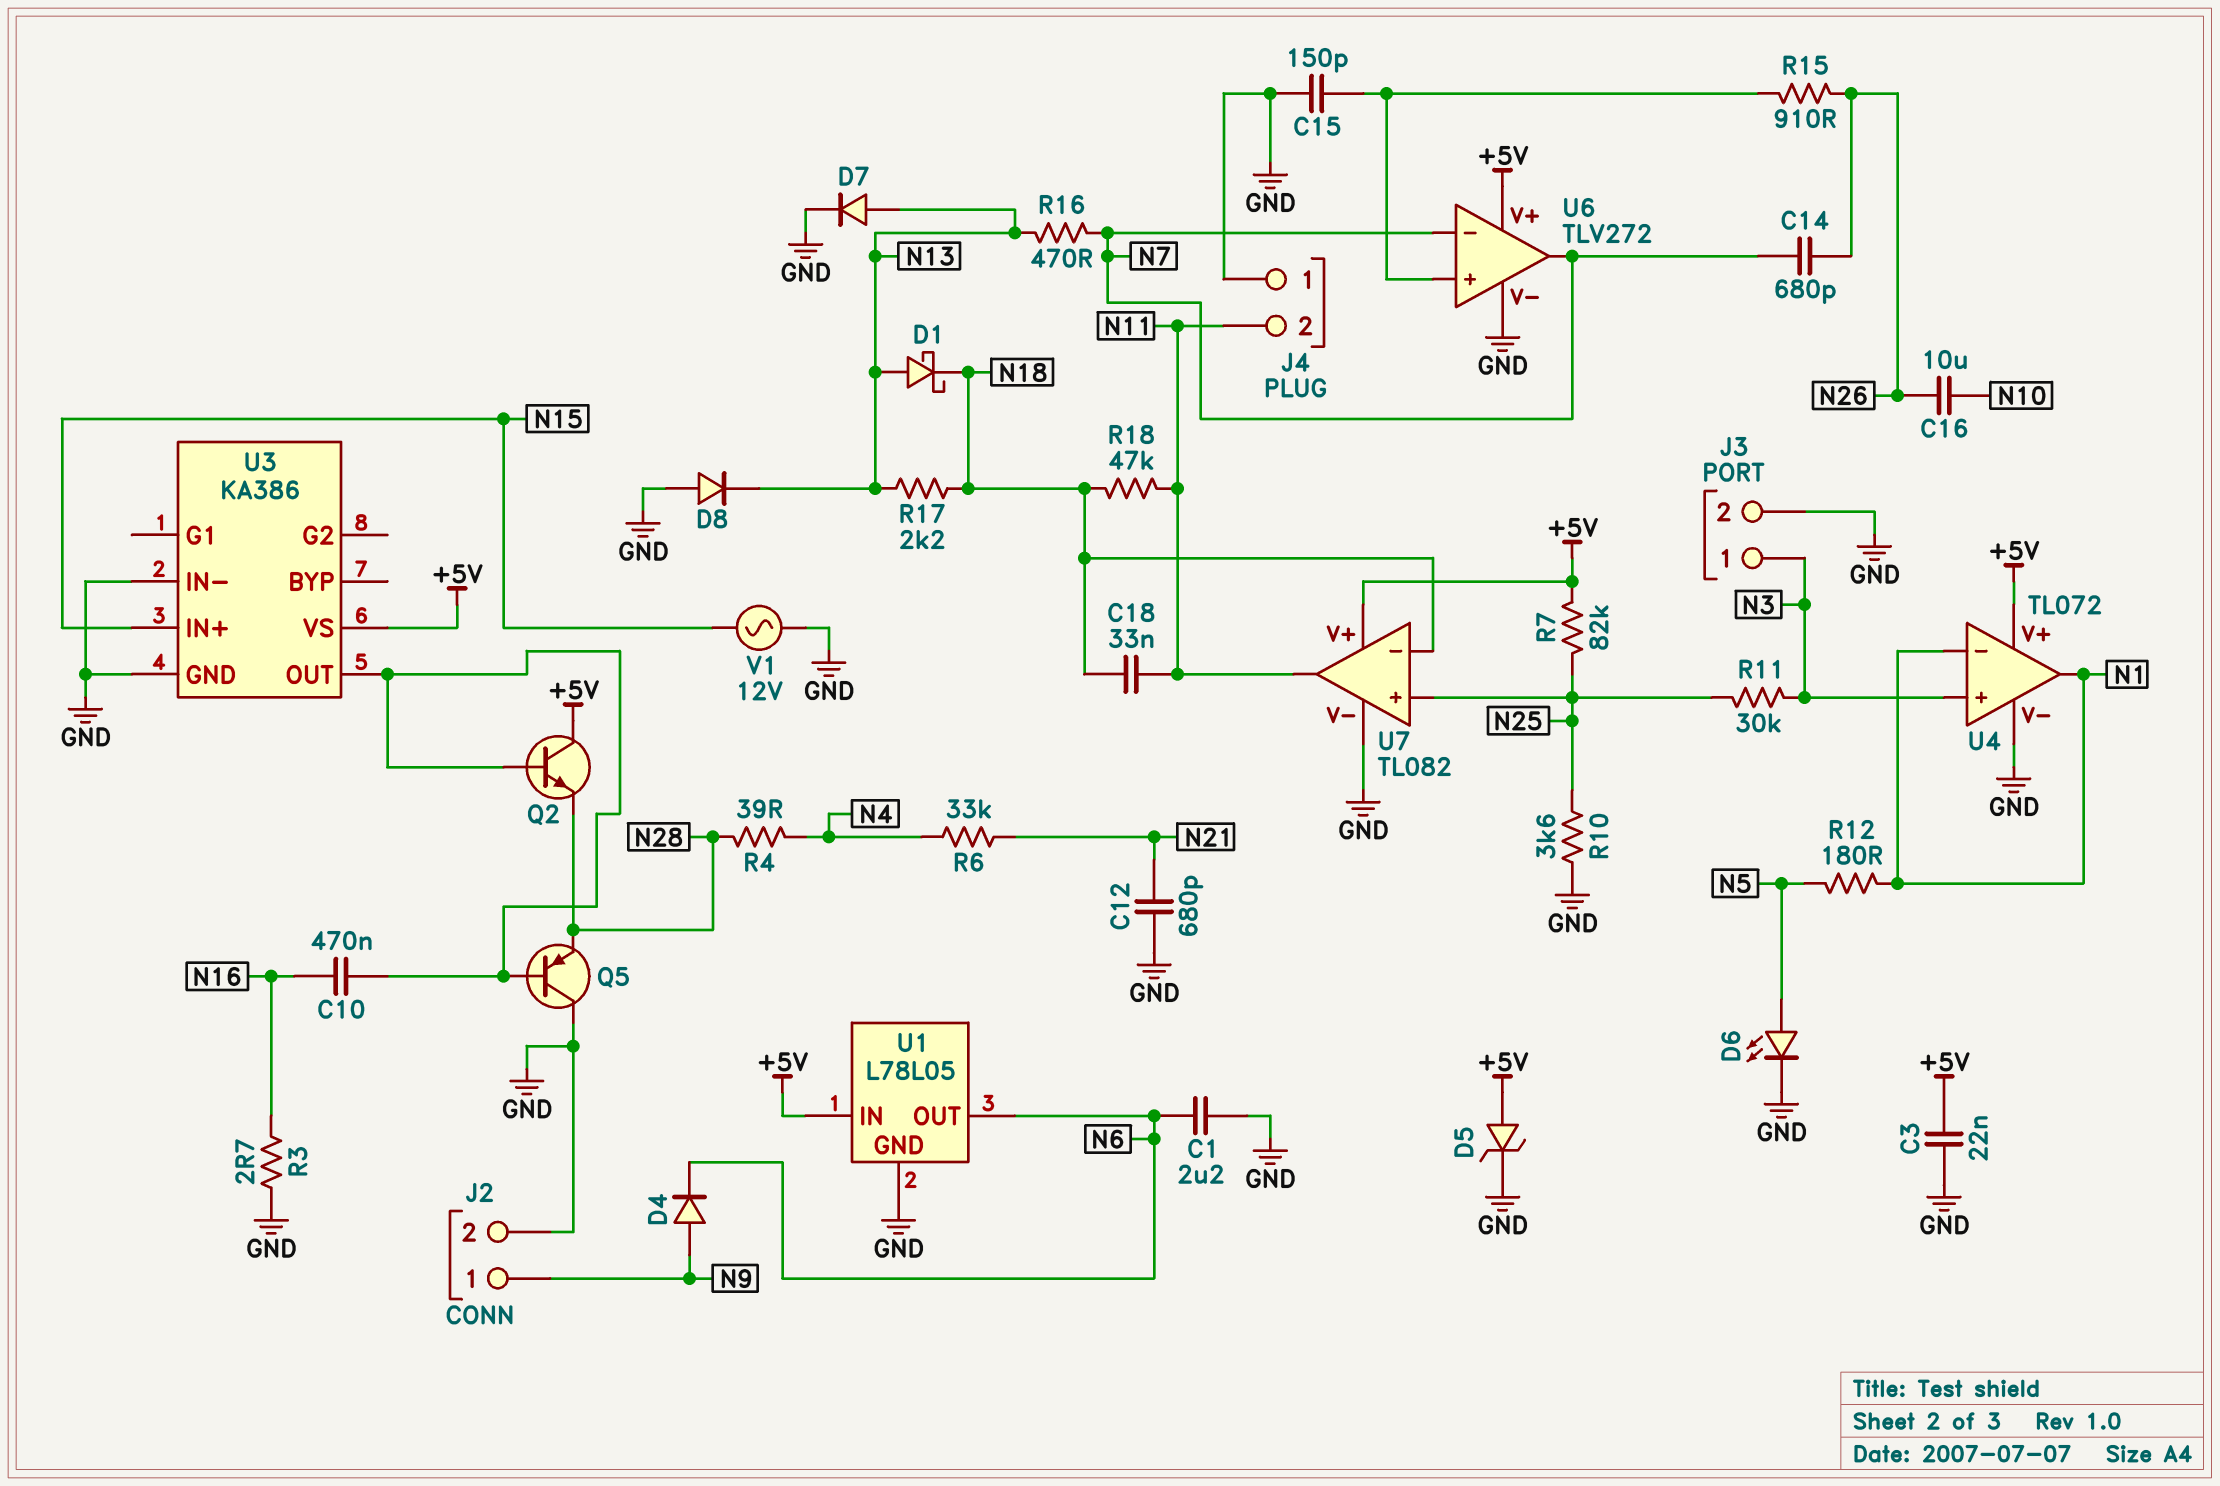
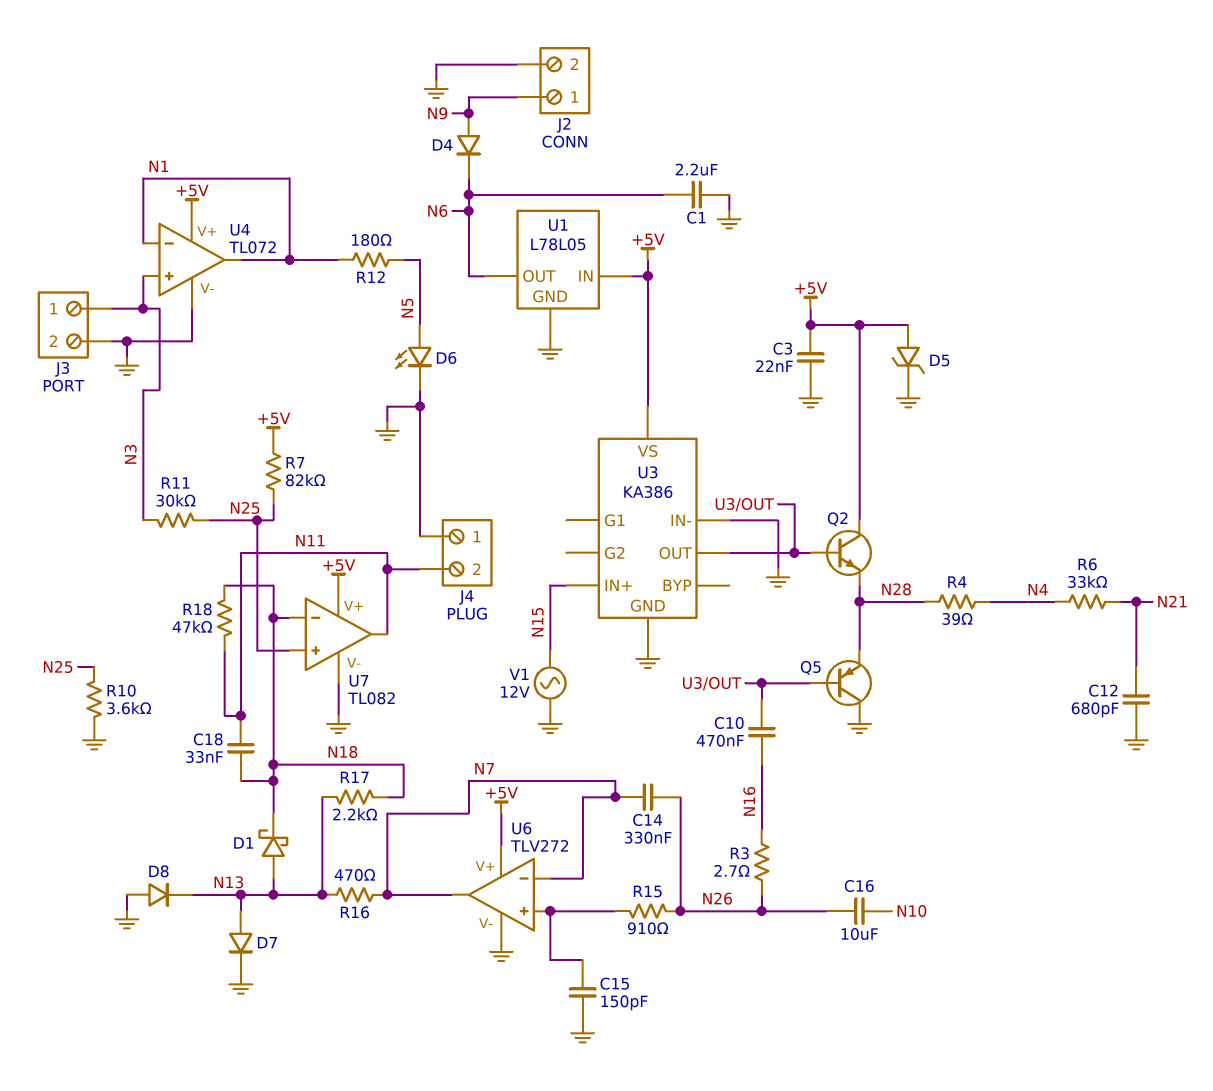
C14: 680pF (N7, N26) -> 330nF (N7, N26)
R3: 2.7 (GND, N16) -> 2.7 (N16, N26)

